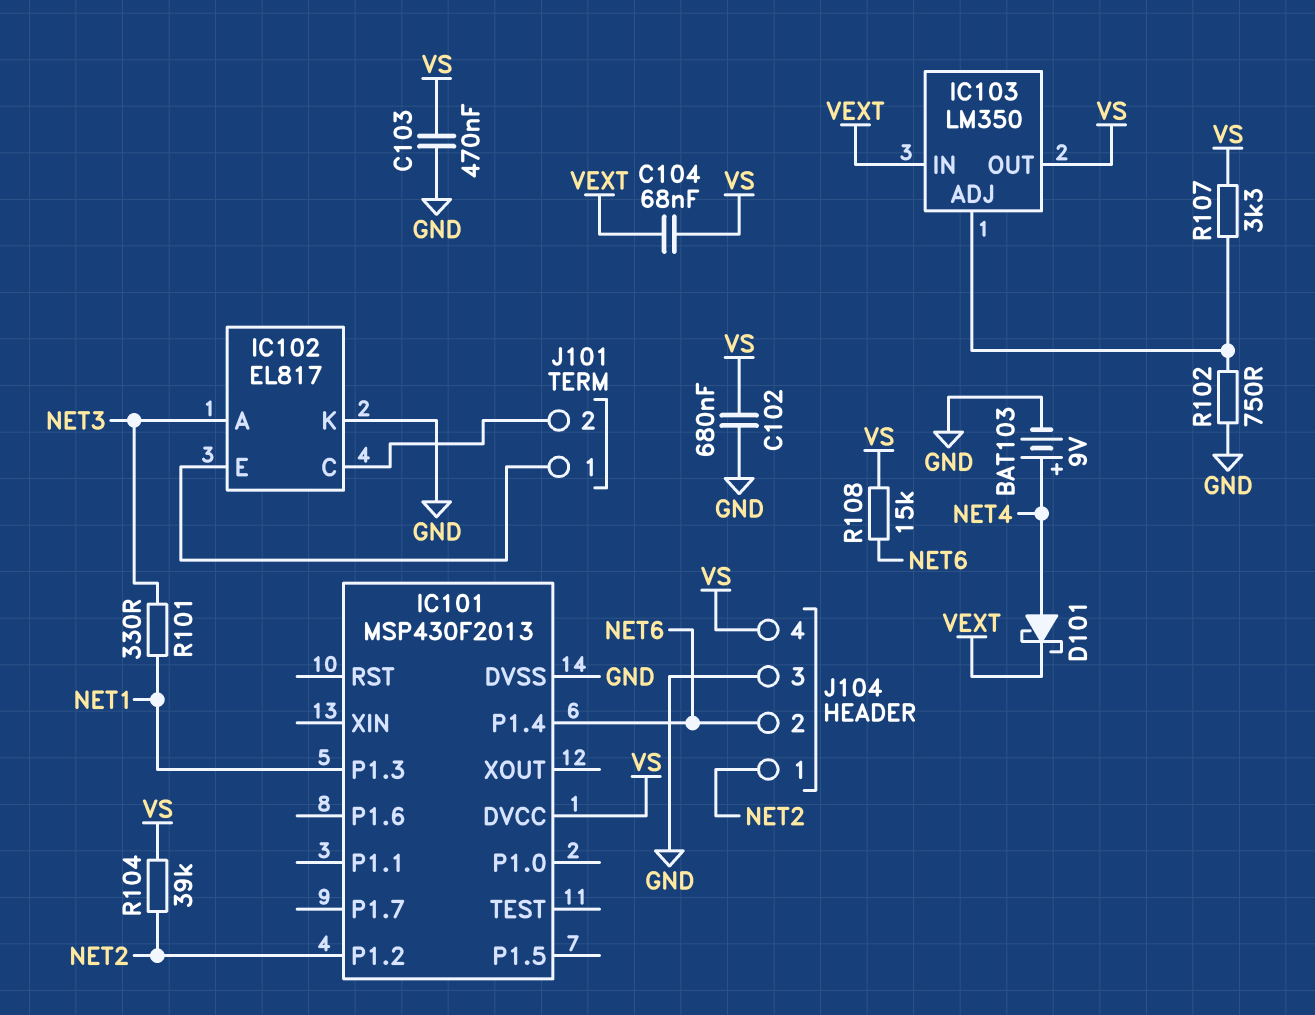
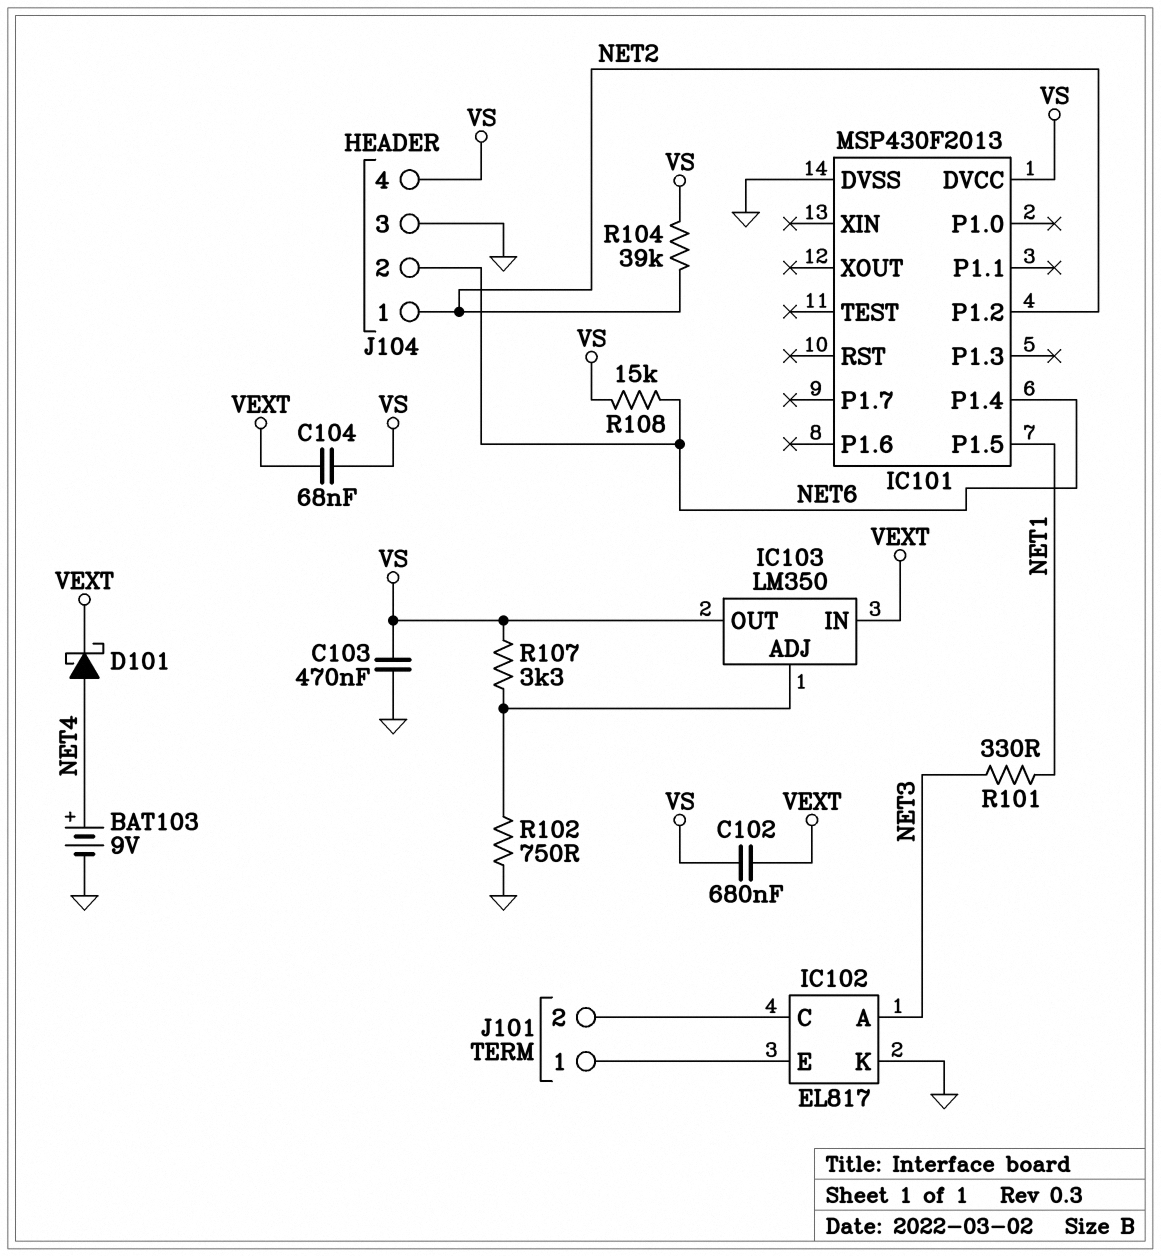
C102: 680nF (GND, VS) -> 680nF (VEXT, VS)
IC101 pin P1.3: NET1 -> none
IC101 pin P1.5: none -> NET1

